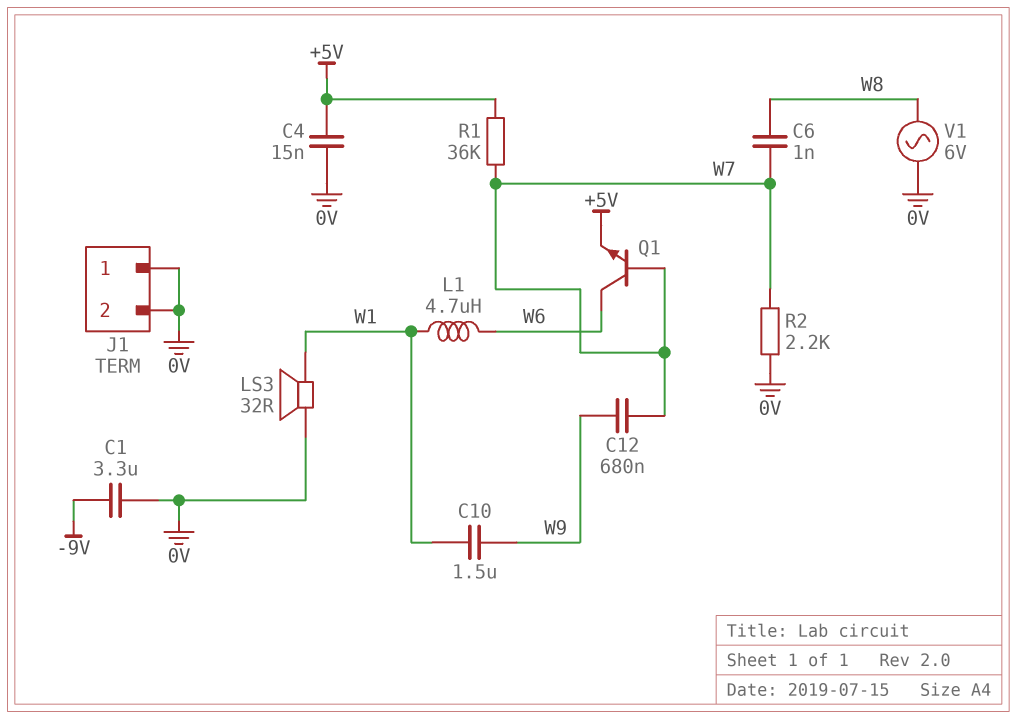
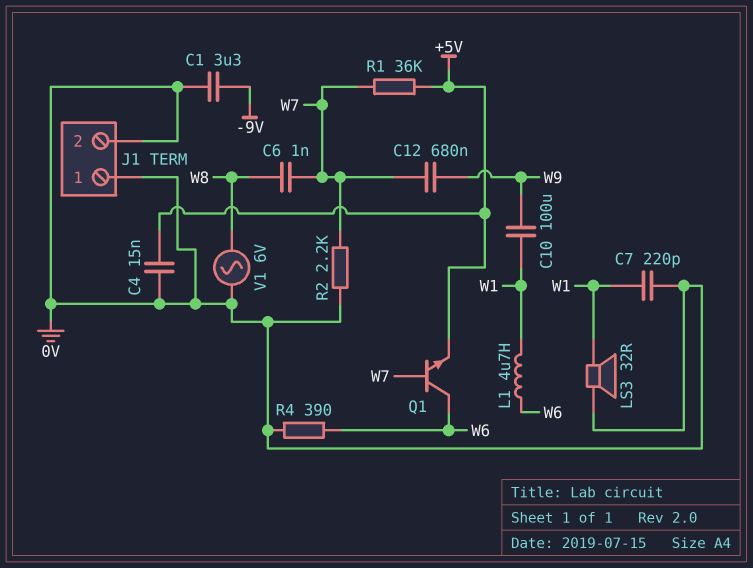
C7: none -> 220pF (0V, W1)
C10: 1.5uF (W1, W9) -> 100uF (W1, W9)
R4: none -> 390 (0V, W6)

